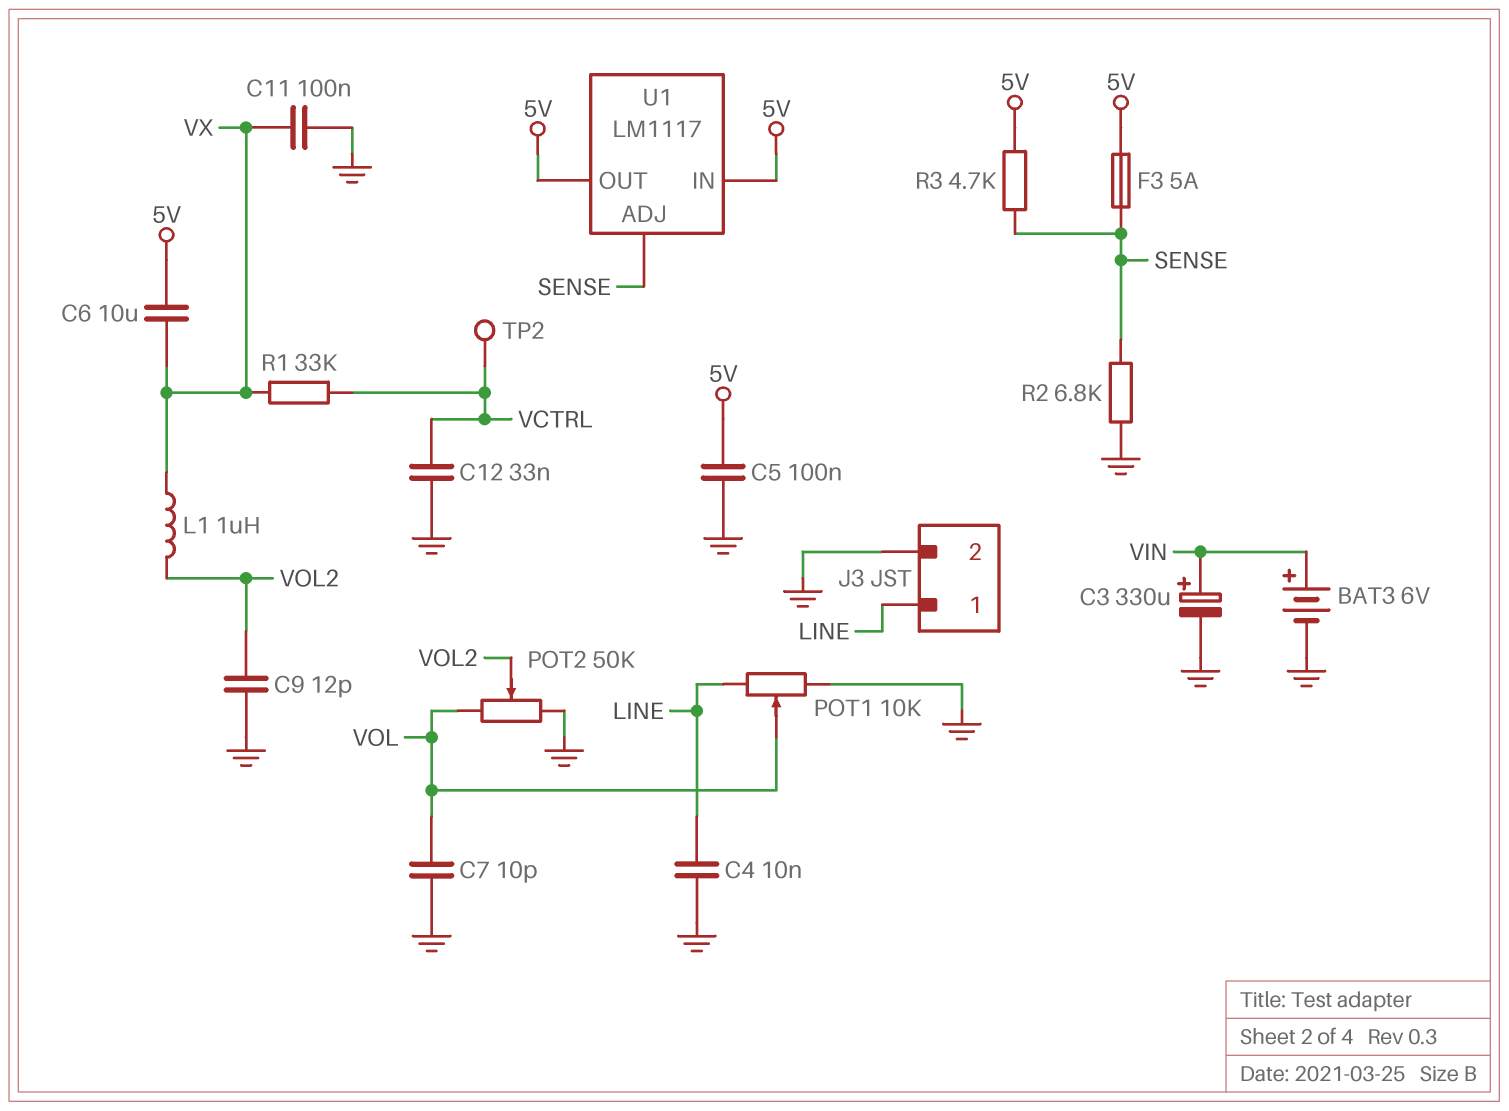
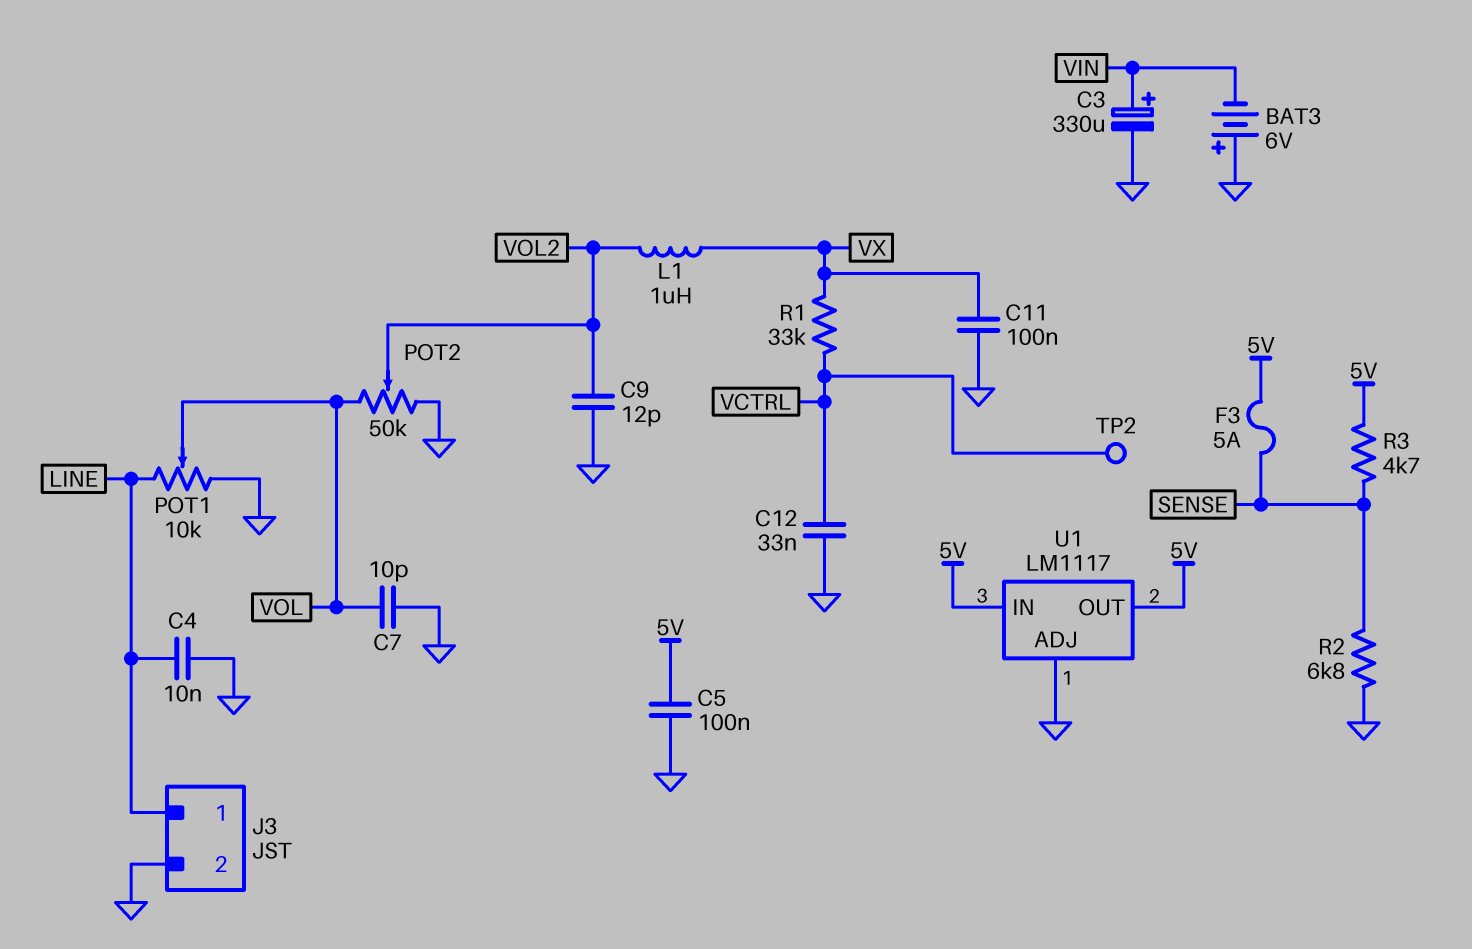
BAT3: 6V (plus VIN, minus GND) -> 6V (plus GND, minus VIN)
C6: 10uF (5V, VX) -> none
U1 pin ADJ: SENSE -> GND

